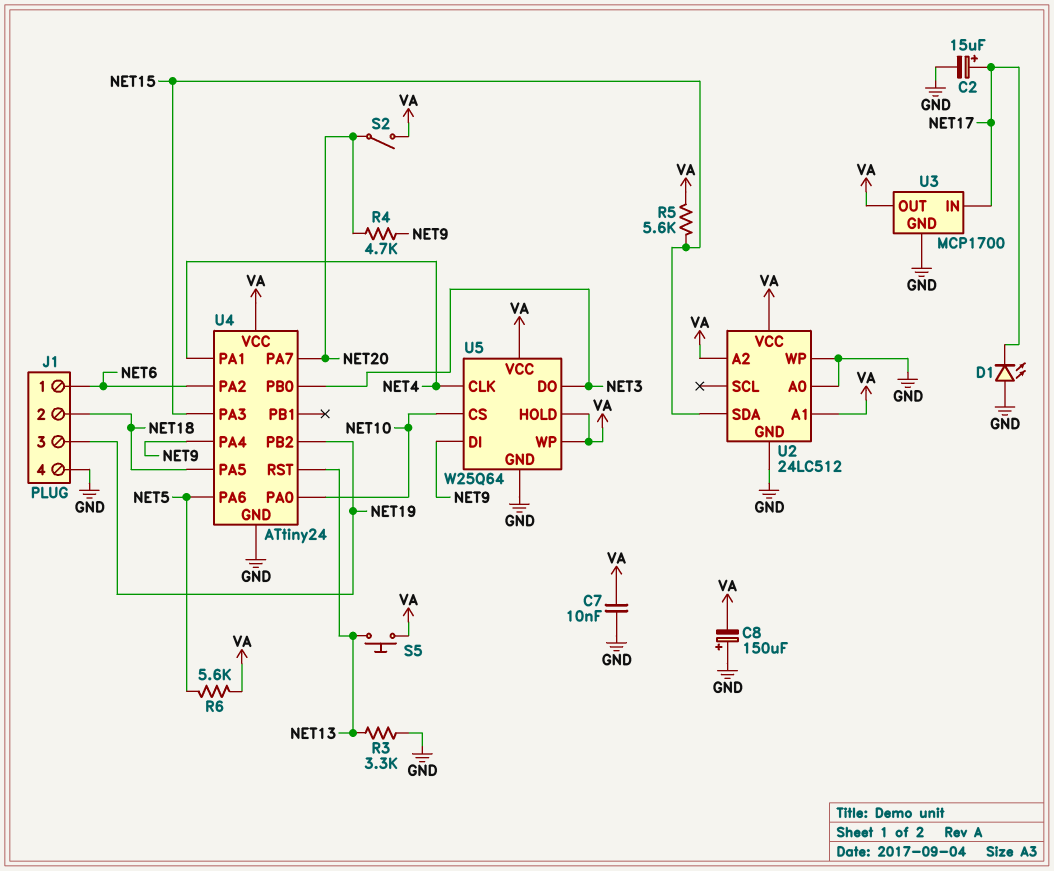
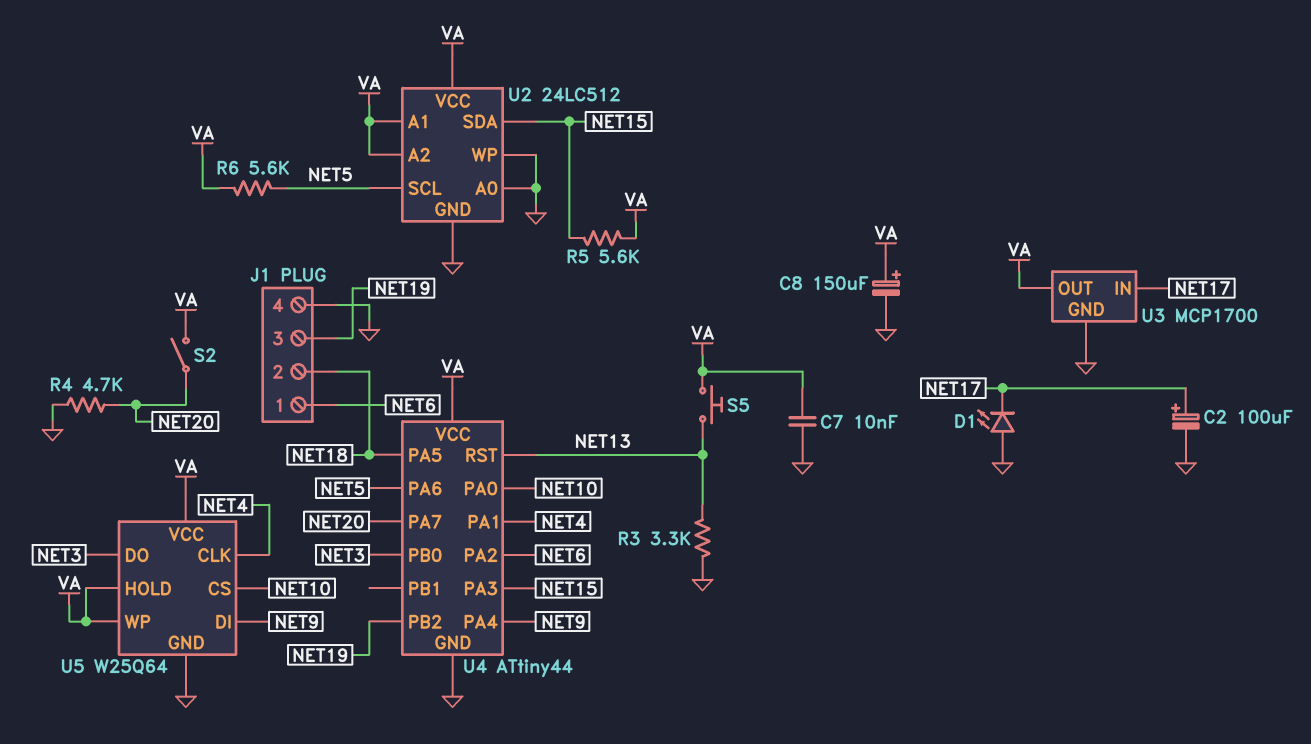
C2: 15uF (plus NET17, minus GND) -> 100uF (plus NET17, minus GND)
C8: 150uF (plus GND, minus VA) -> 150uF (plus VA, minus GND)
R4: 4.7k (NET9, NET20) -> 4.7k (GND, NET20)
U2 pin SCL: none -> NET5
U4: ATtiny24 -> ATtiny44

